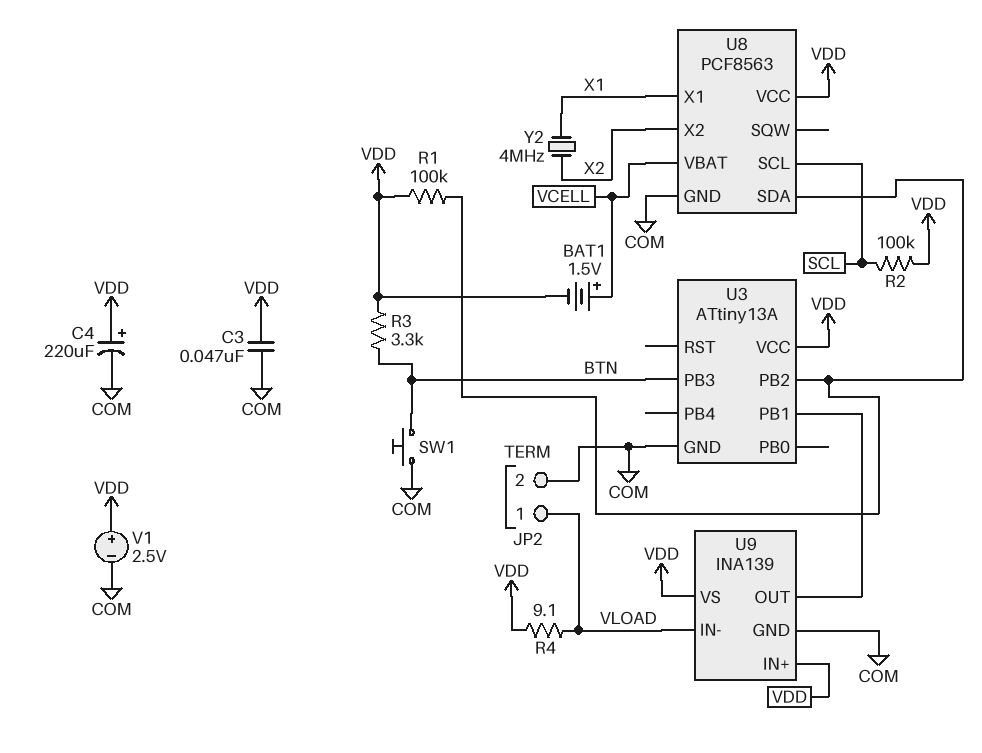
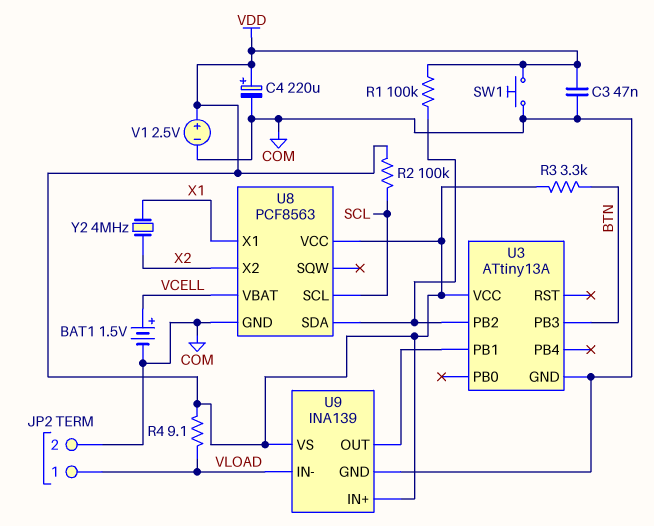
BAT1: 1.5V (plus VCELL, minus VDD) -> 1.5V (plus VCELL, minus COM)
SW1: button (BTN, COM) -> button (COM, VDD)

